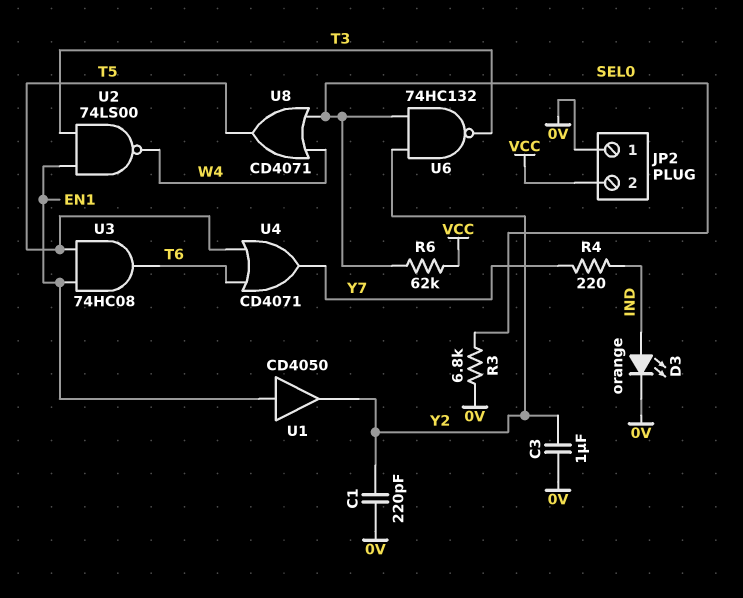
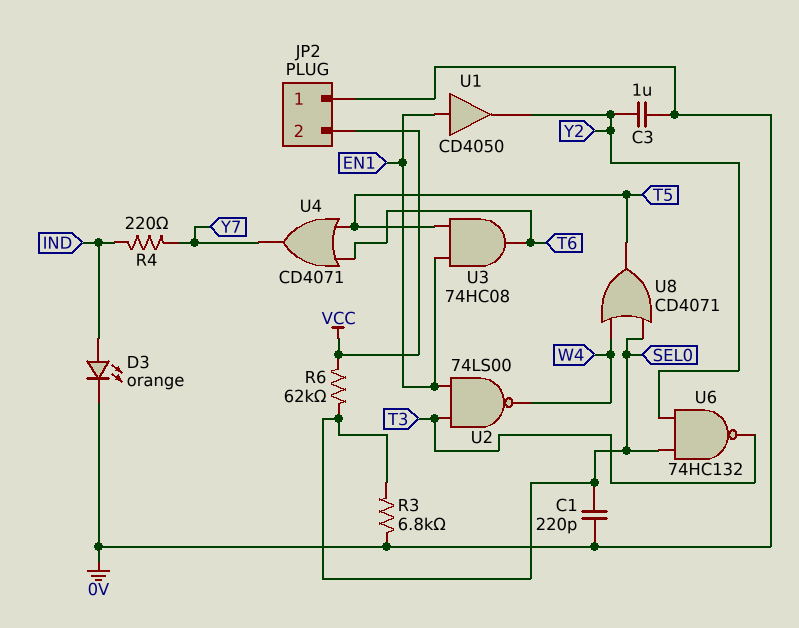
C1: 220pF (0V, Y2) -> 220pF (0V, SEL0)

